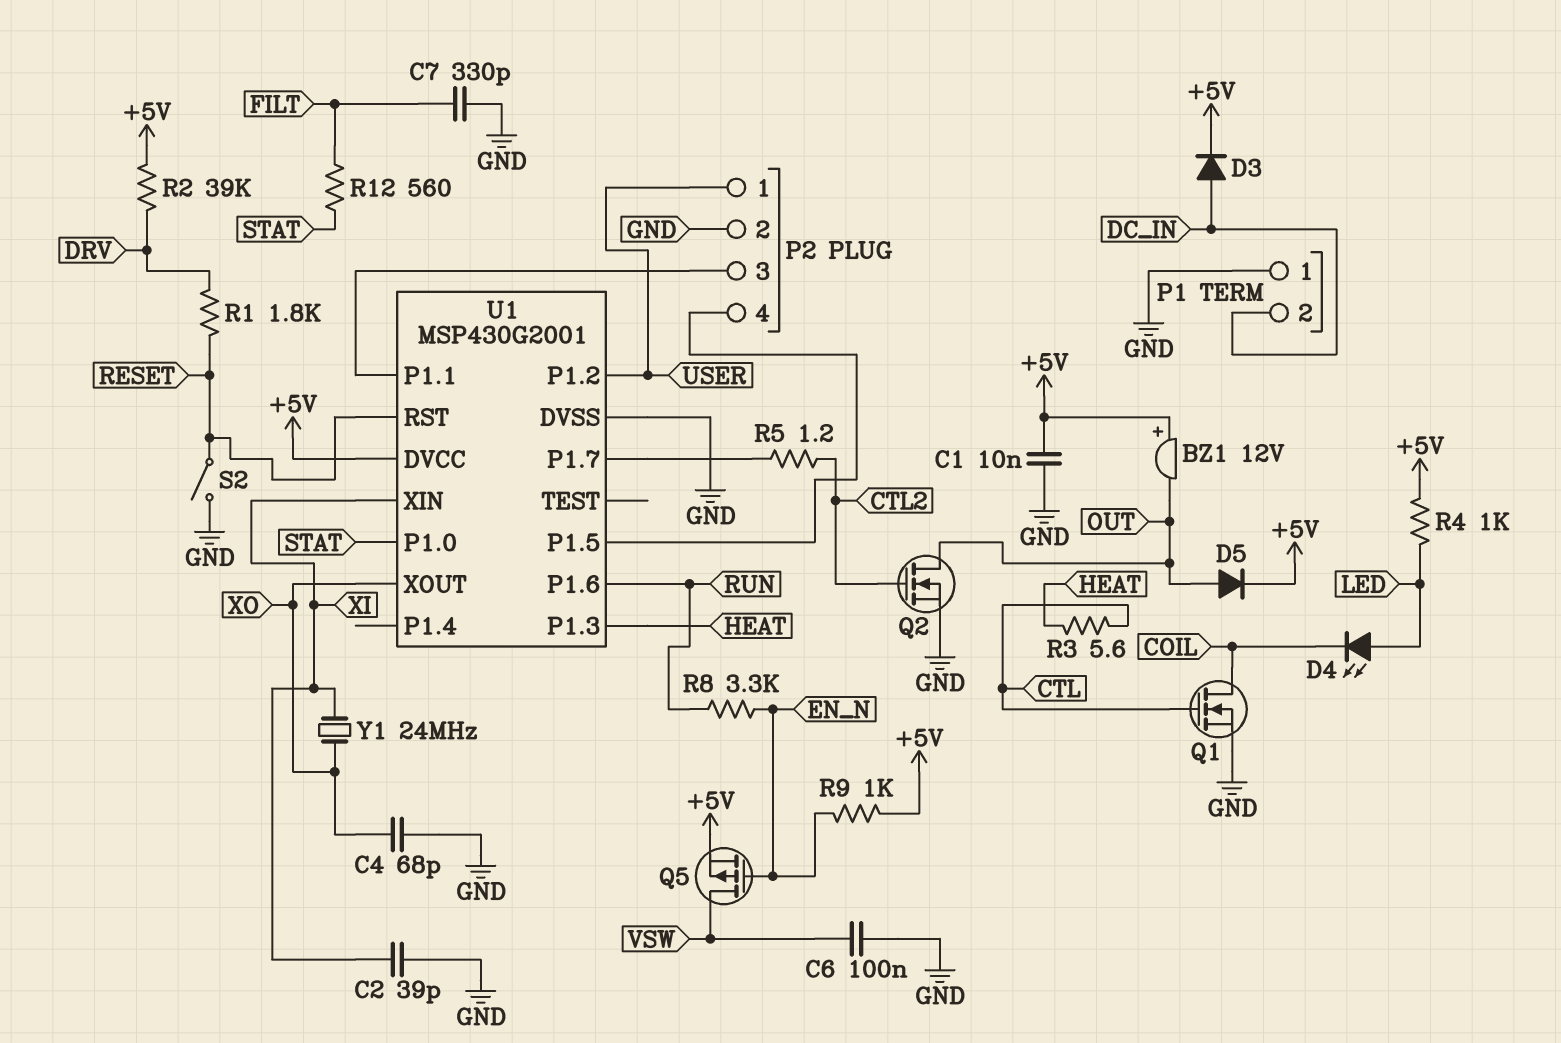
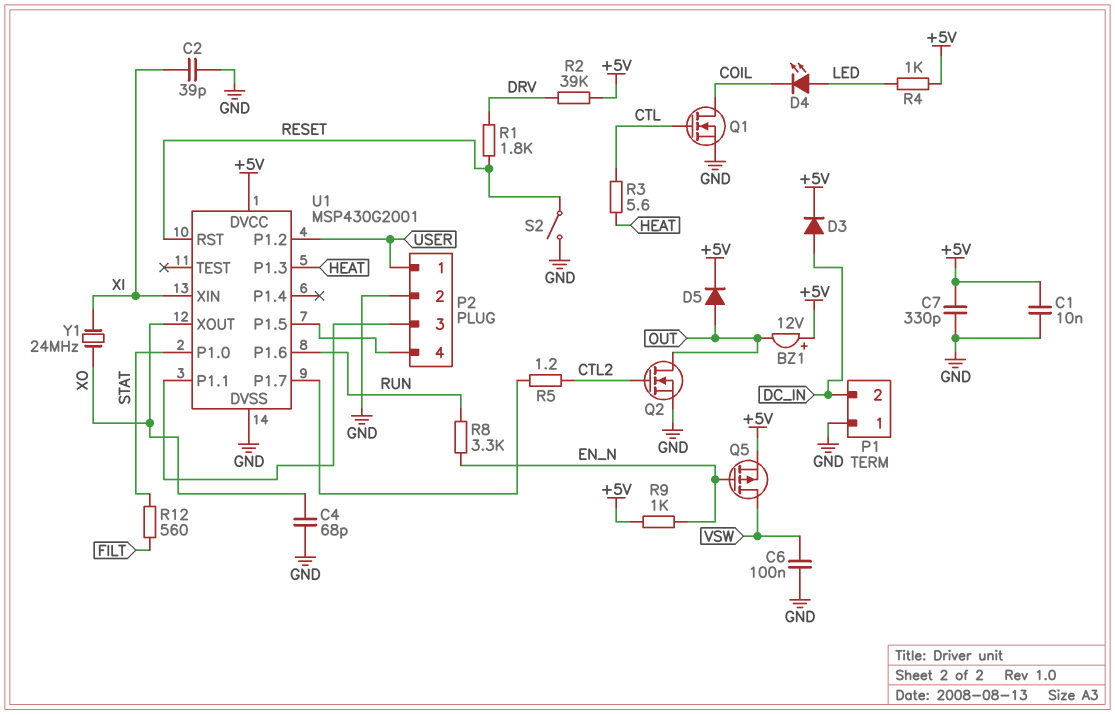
C7: 330pF (FILT, GND) -> 330pF (+5V, GND)

